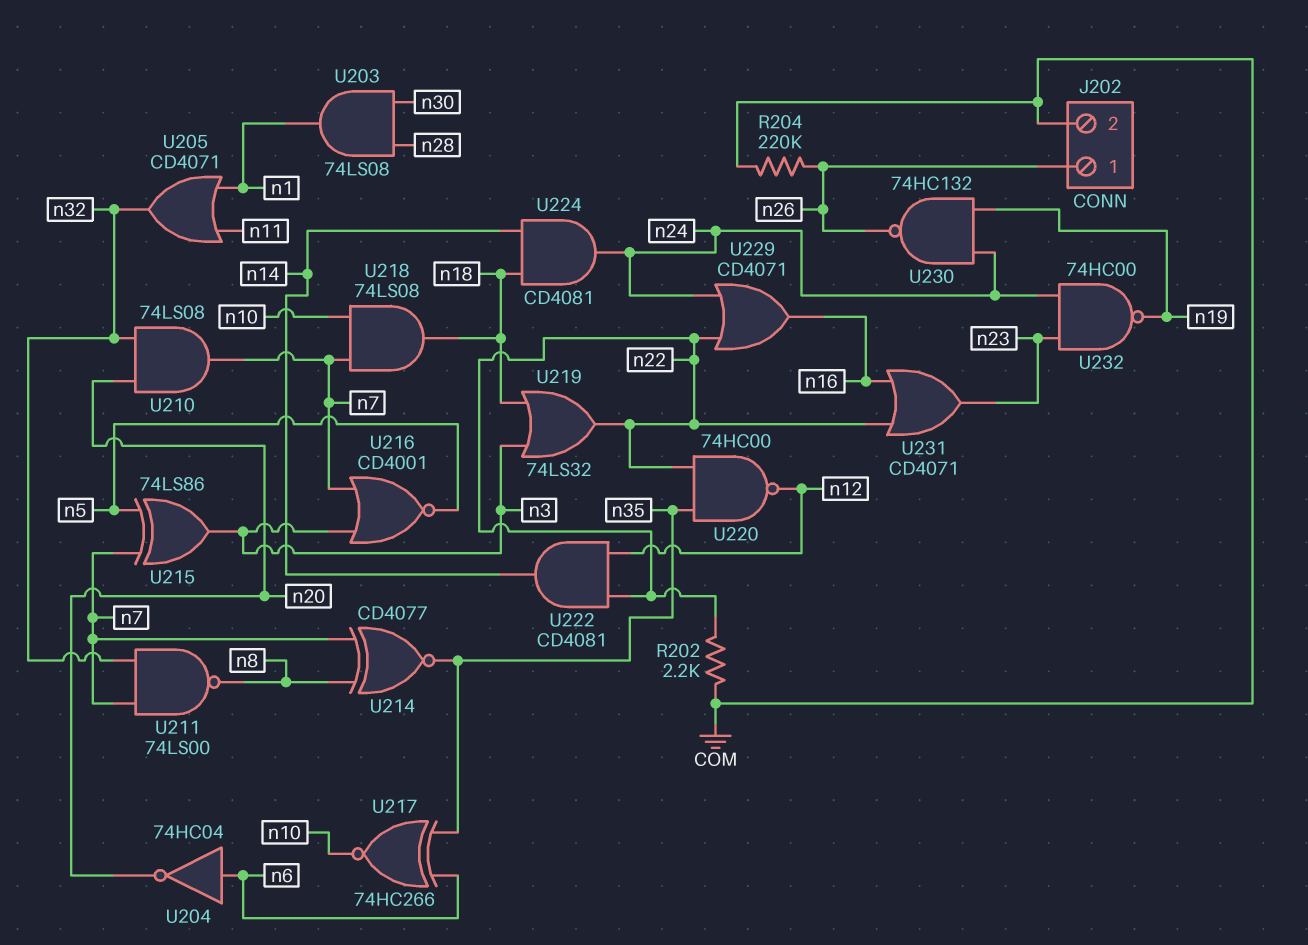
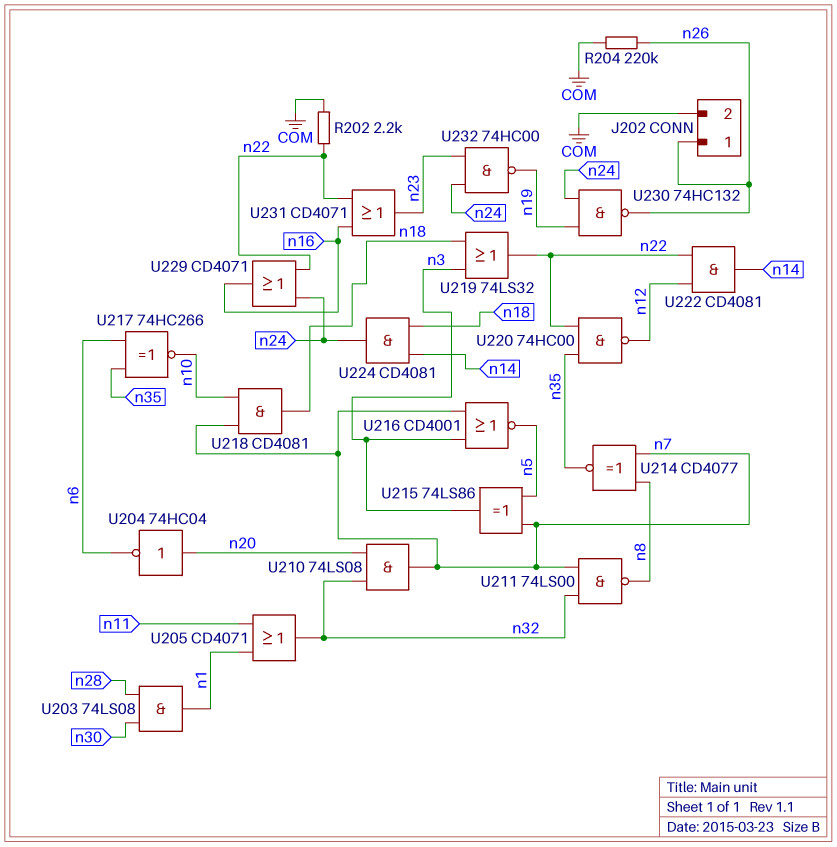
U204: NOT 74HC04 (in n6, out n20) -> NOT 74HC04 (in n20, out n6)
U218: AND 74LS08 (in n7, in n10, out n18) -> AND CD4081 (in n7, in n10, out n18)

